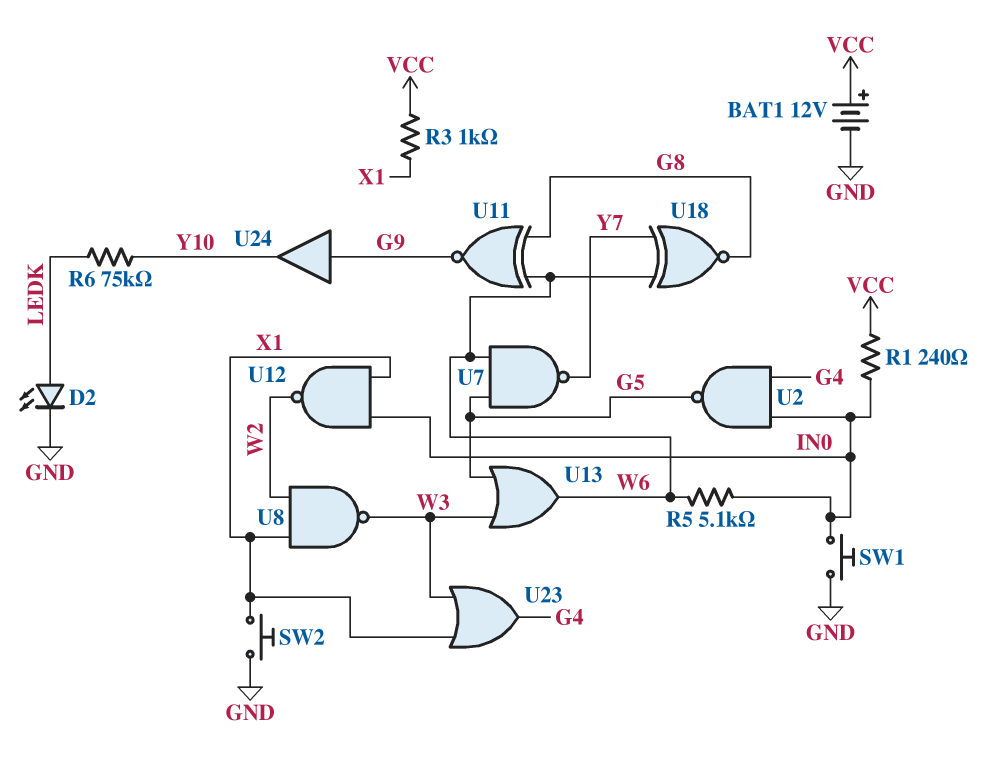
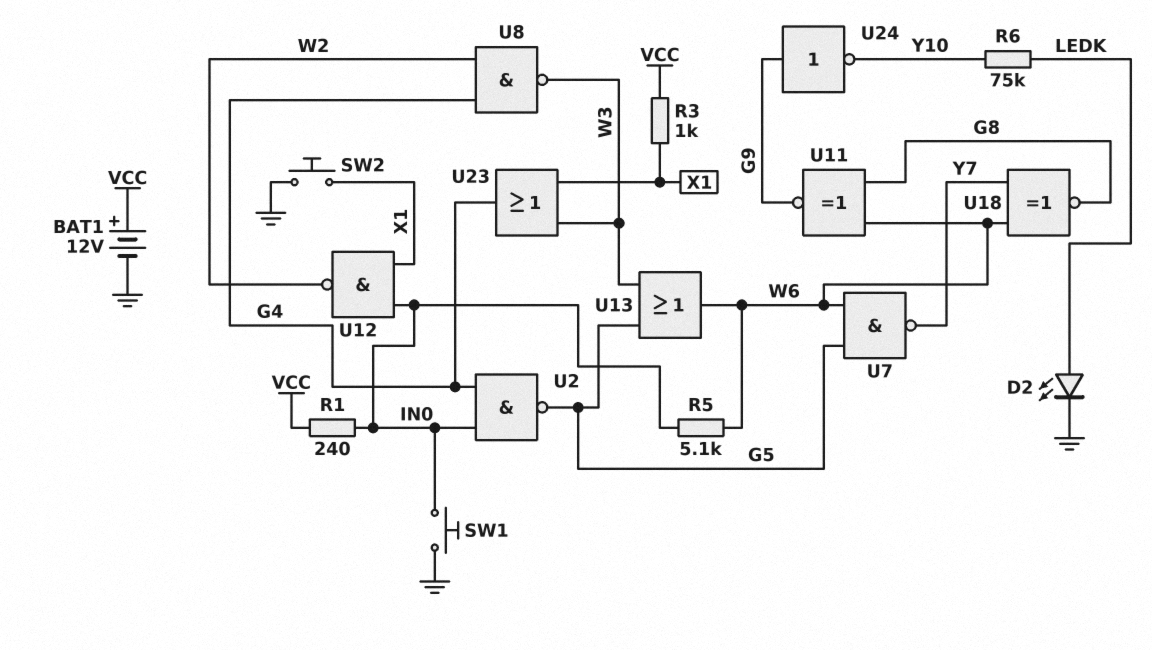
U8: NAND (in W2, in X1, out W3) -> NAND (in G4, in W2, out W3)
U24: buffer (in G9, out Y10) -> NOT (in G9, out Y10)

